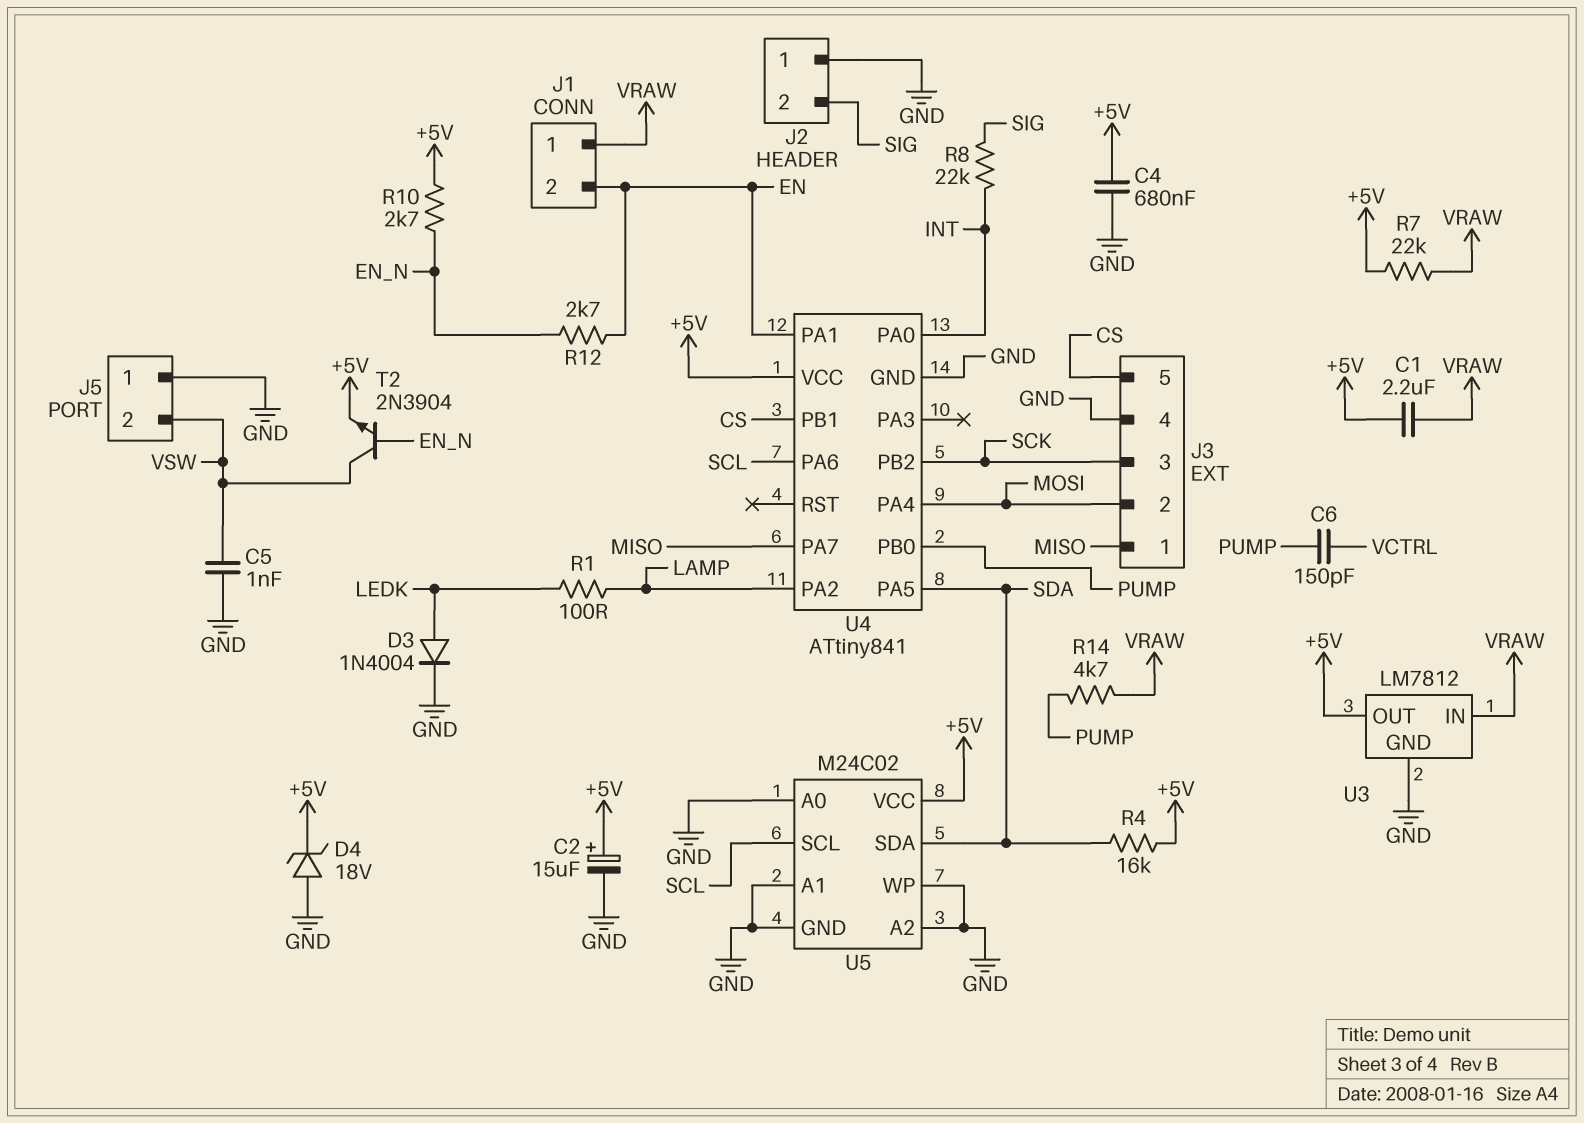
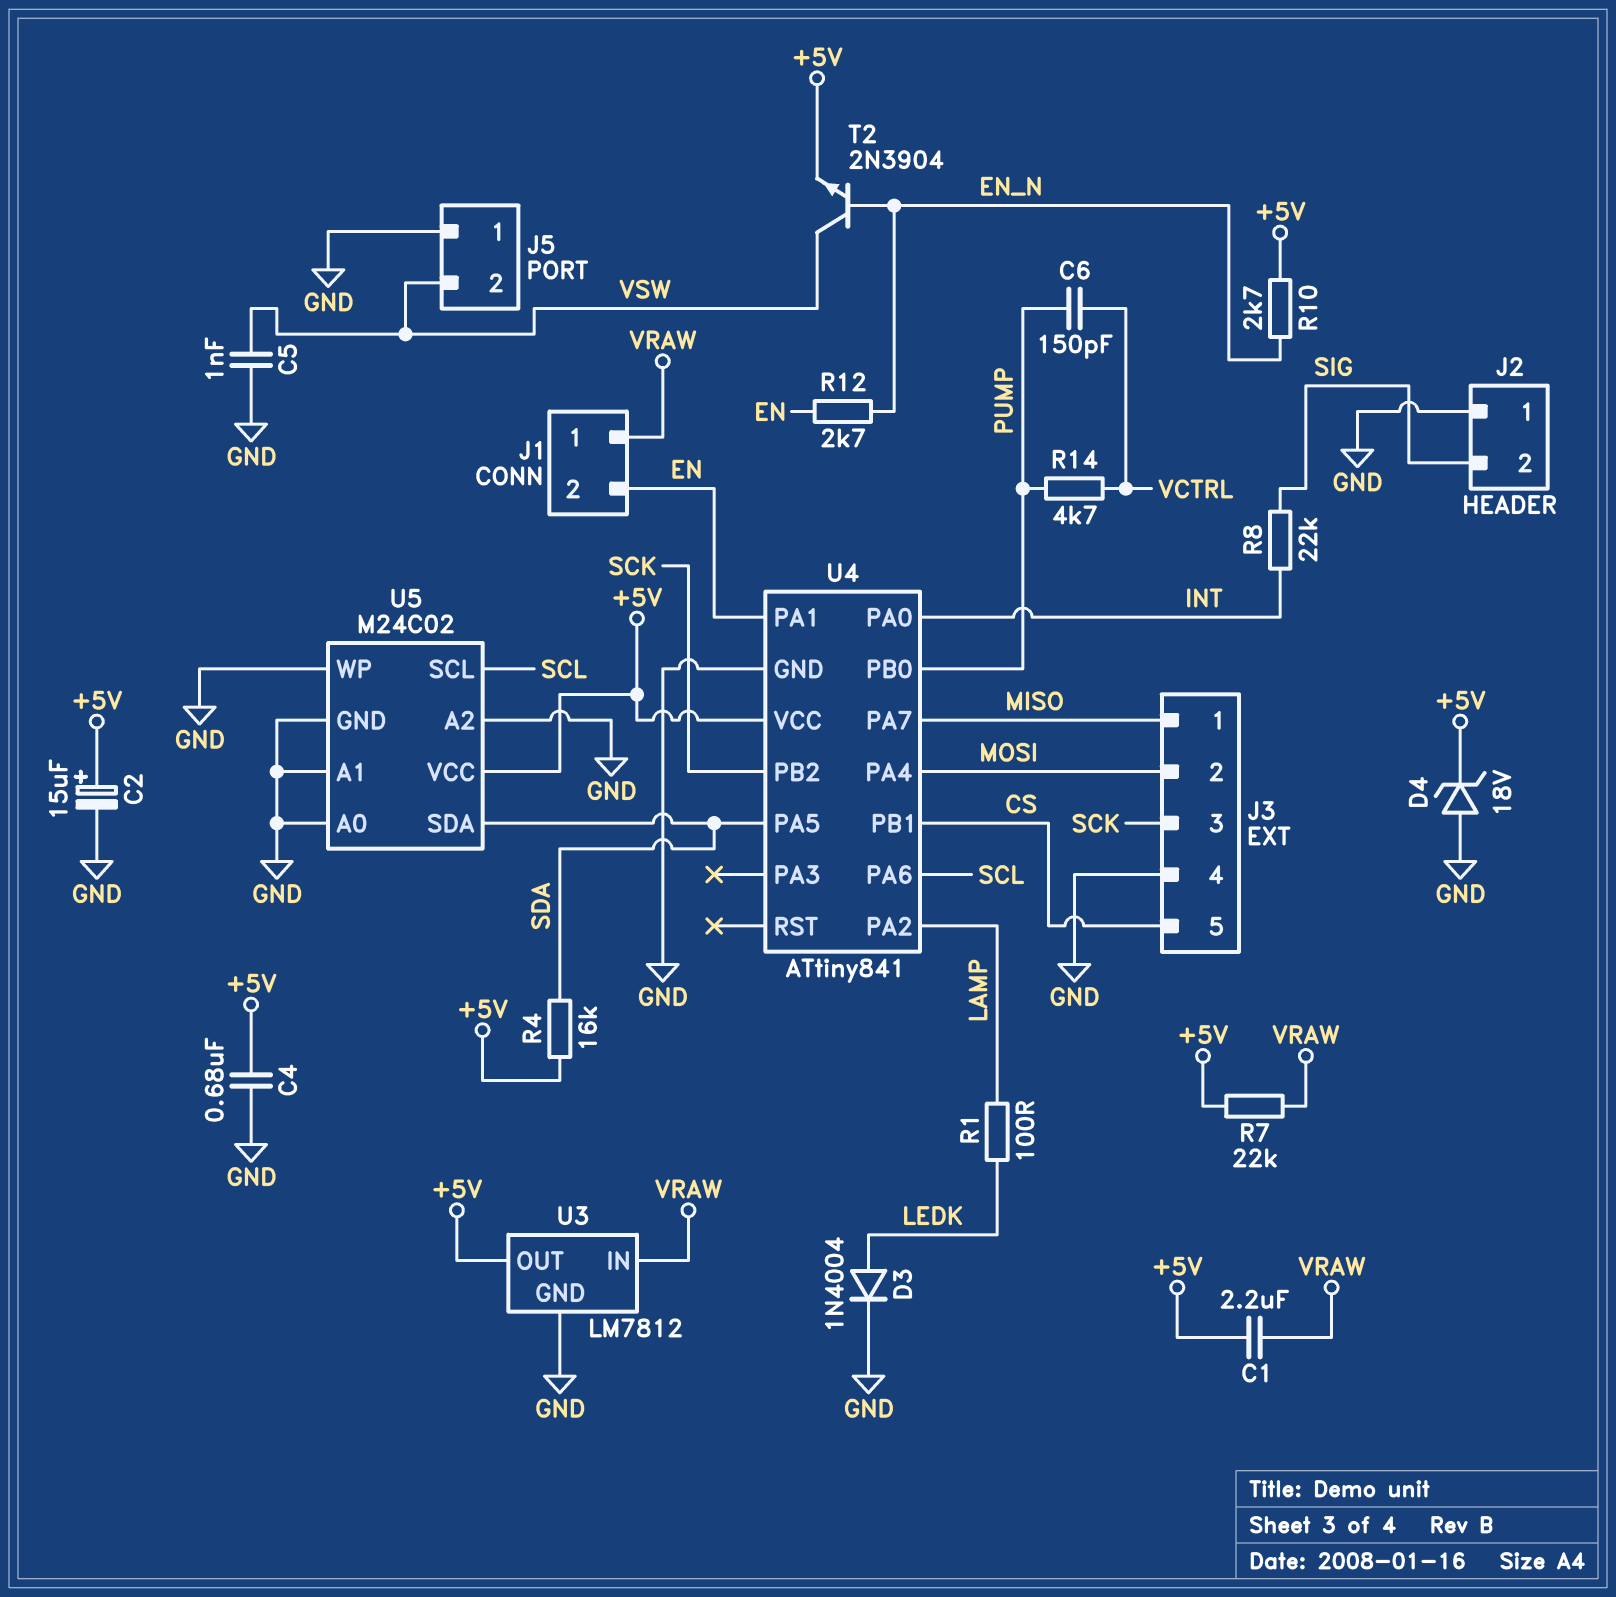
R14: 4.7k (PUMP, VRAW) -> 4.7k (PUMP, VCTRL)

